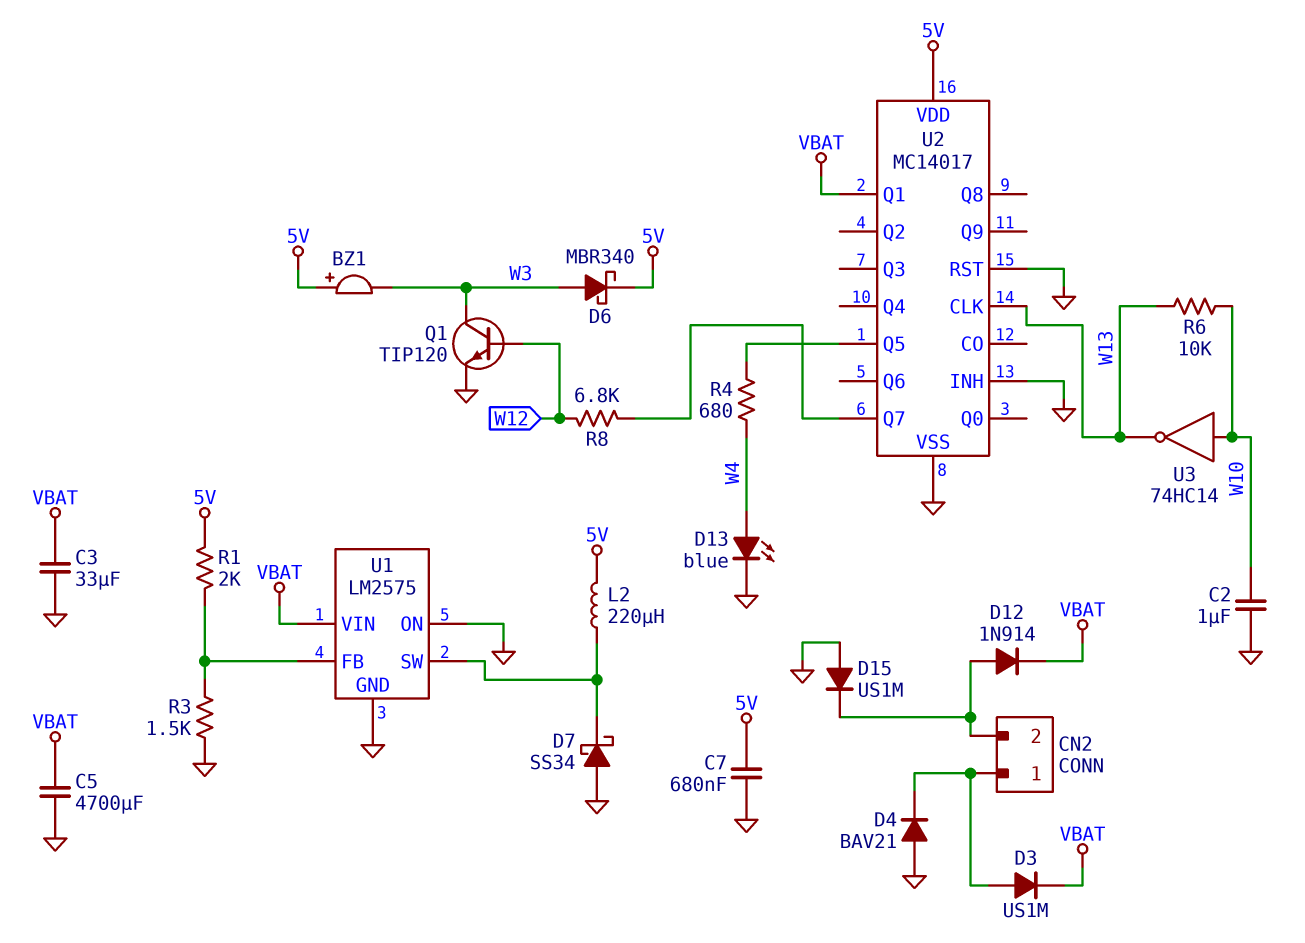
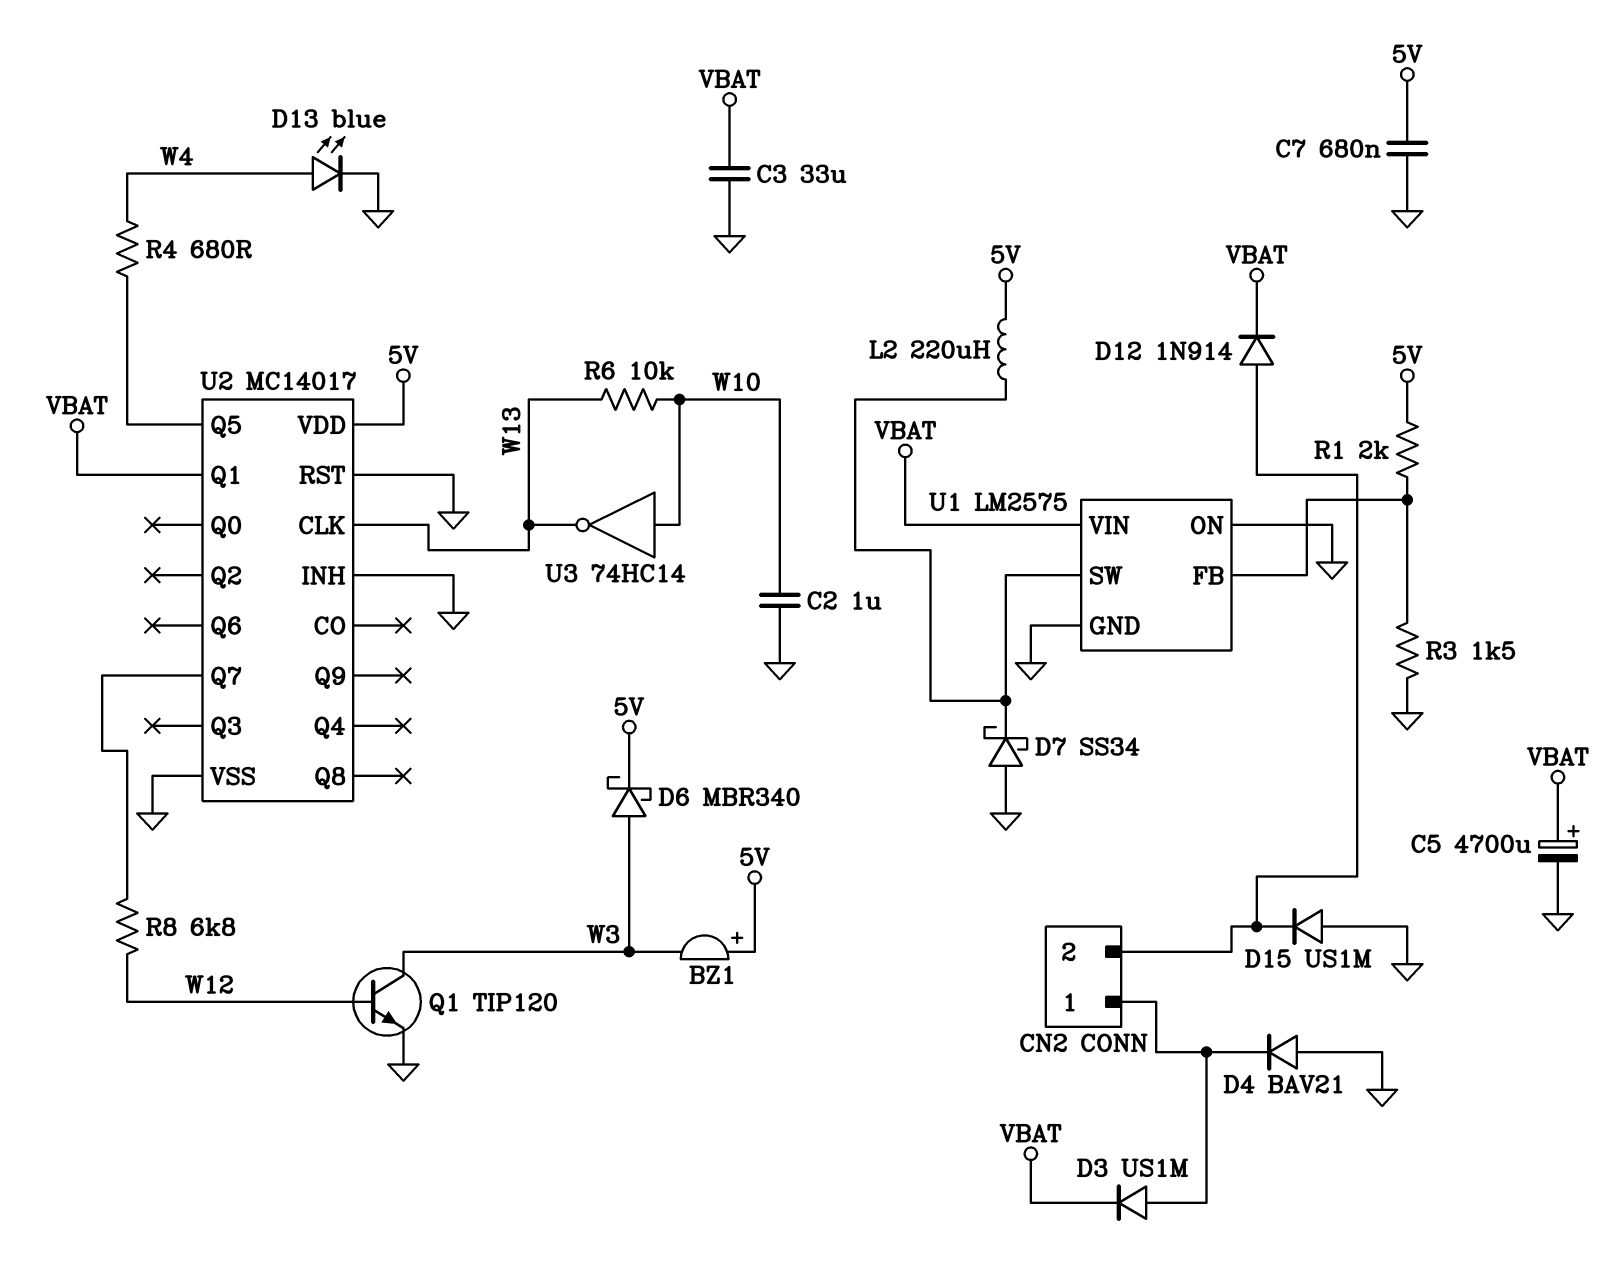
C5: 4700uF (GND, VBAT) -> 4700uF (plus VBAT, minus GND)

